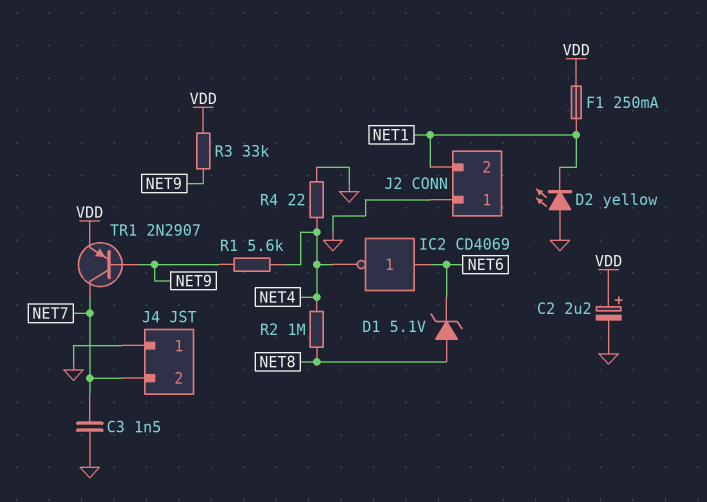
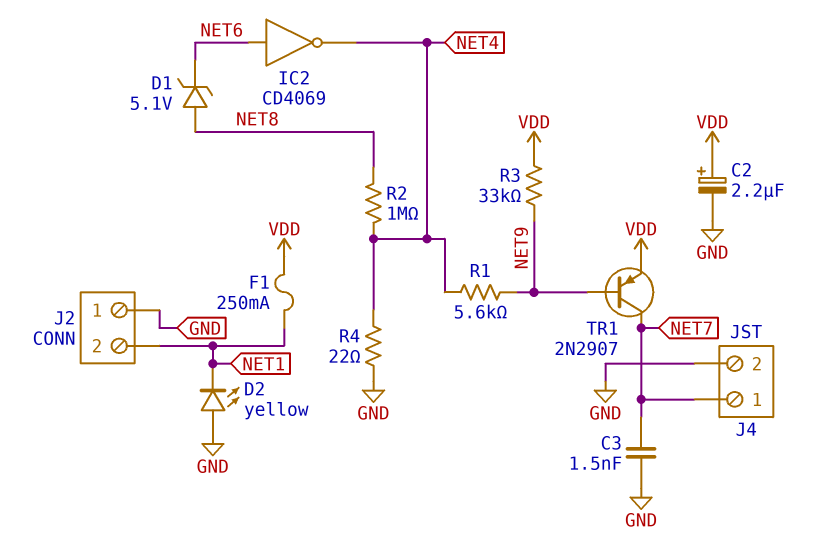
J4 pin 1: GND -> NET7
J4 pin 2: NET7 -> GND

